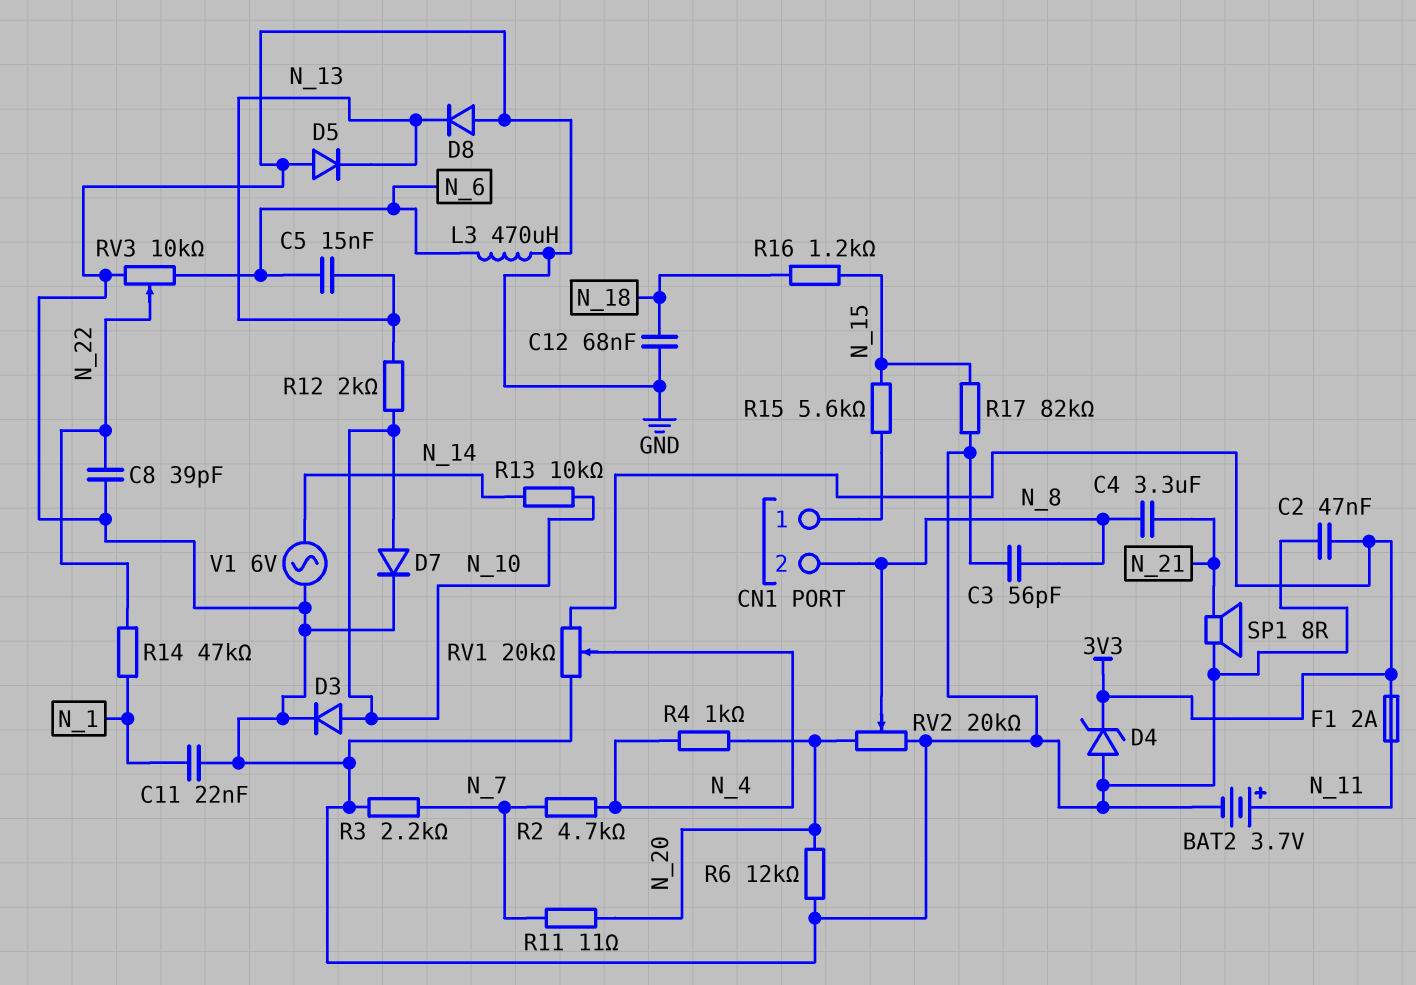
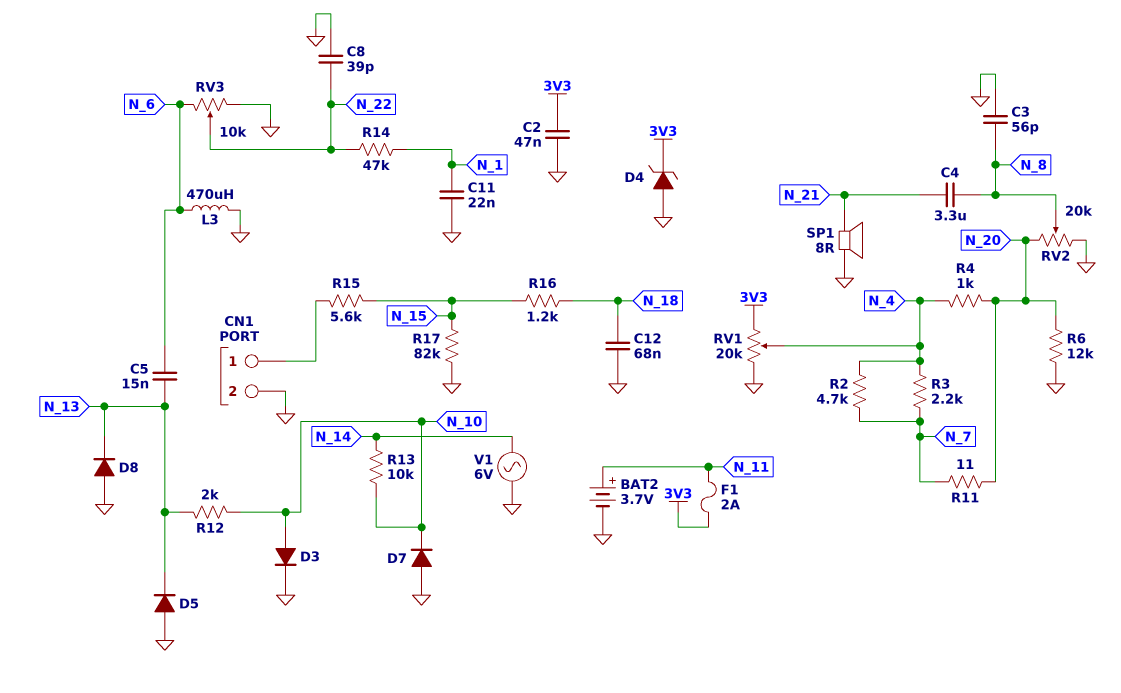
CN1 pin 2: N_8 -> GND
D7: diode (A N_10, K GND) -> diode (A GND, K N_10)
R3: 2.2k (GND, N_7) -> 2.2k (N_4, N_7)

